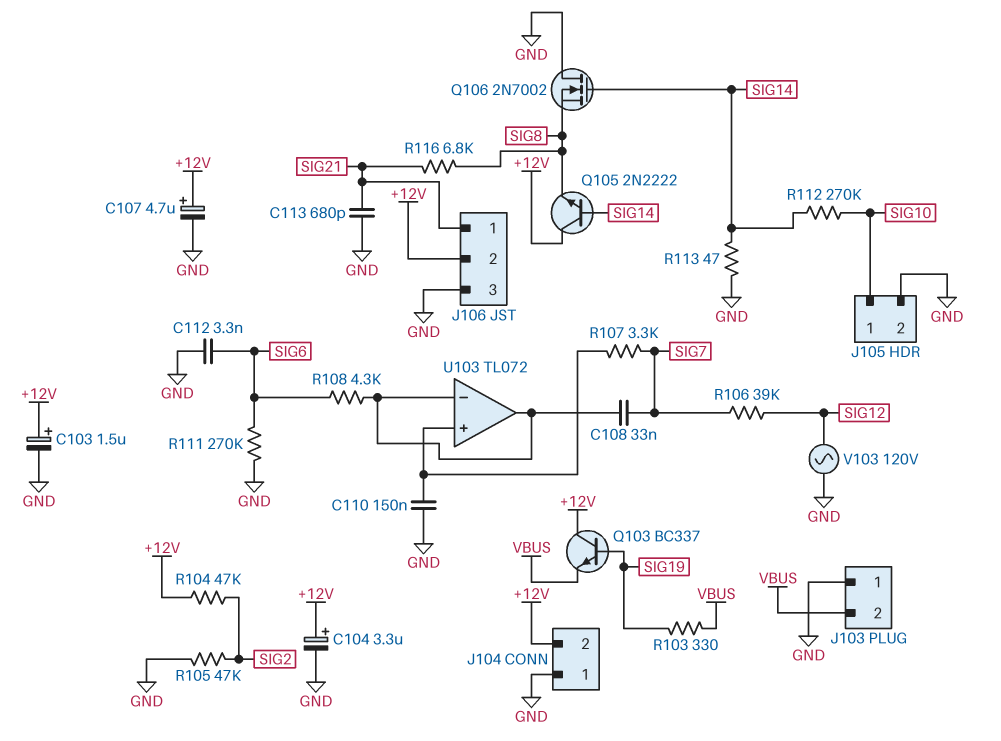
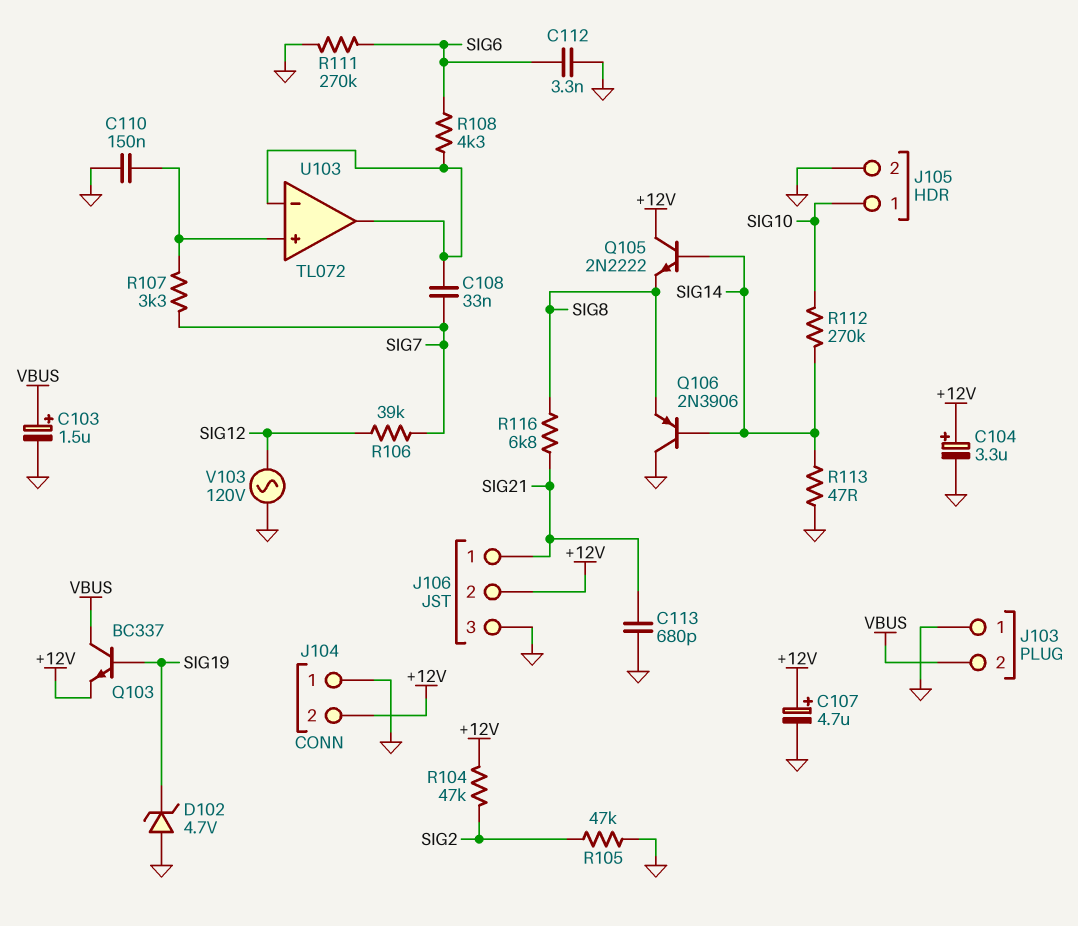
C103: 1.5uF (plus +12V, minus GND) -> 1.5uF (plus VBUS, minus GND)
D102: none -> zener 4.7V (A GND, K SIG19)
Q103: NPN BC337 (B SIG19, C +12V, E VBUS) -> NPN BC337 (B SIG19, C VBUS, E +12V)
Q106: NMOS 2N7002 (G SIG14, D GND, S SIG8) -> PNP 2N3906 (B SIG14, C GND, E SIG8)
R103: 330 (SIG19, VBUS) -> none

